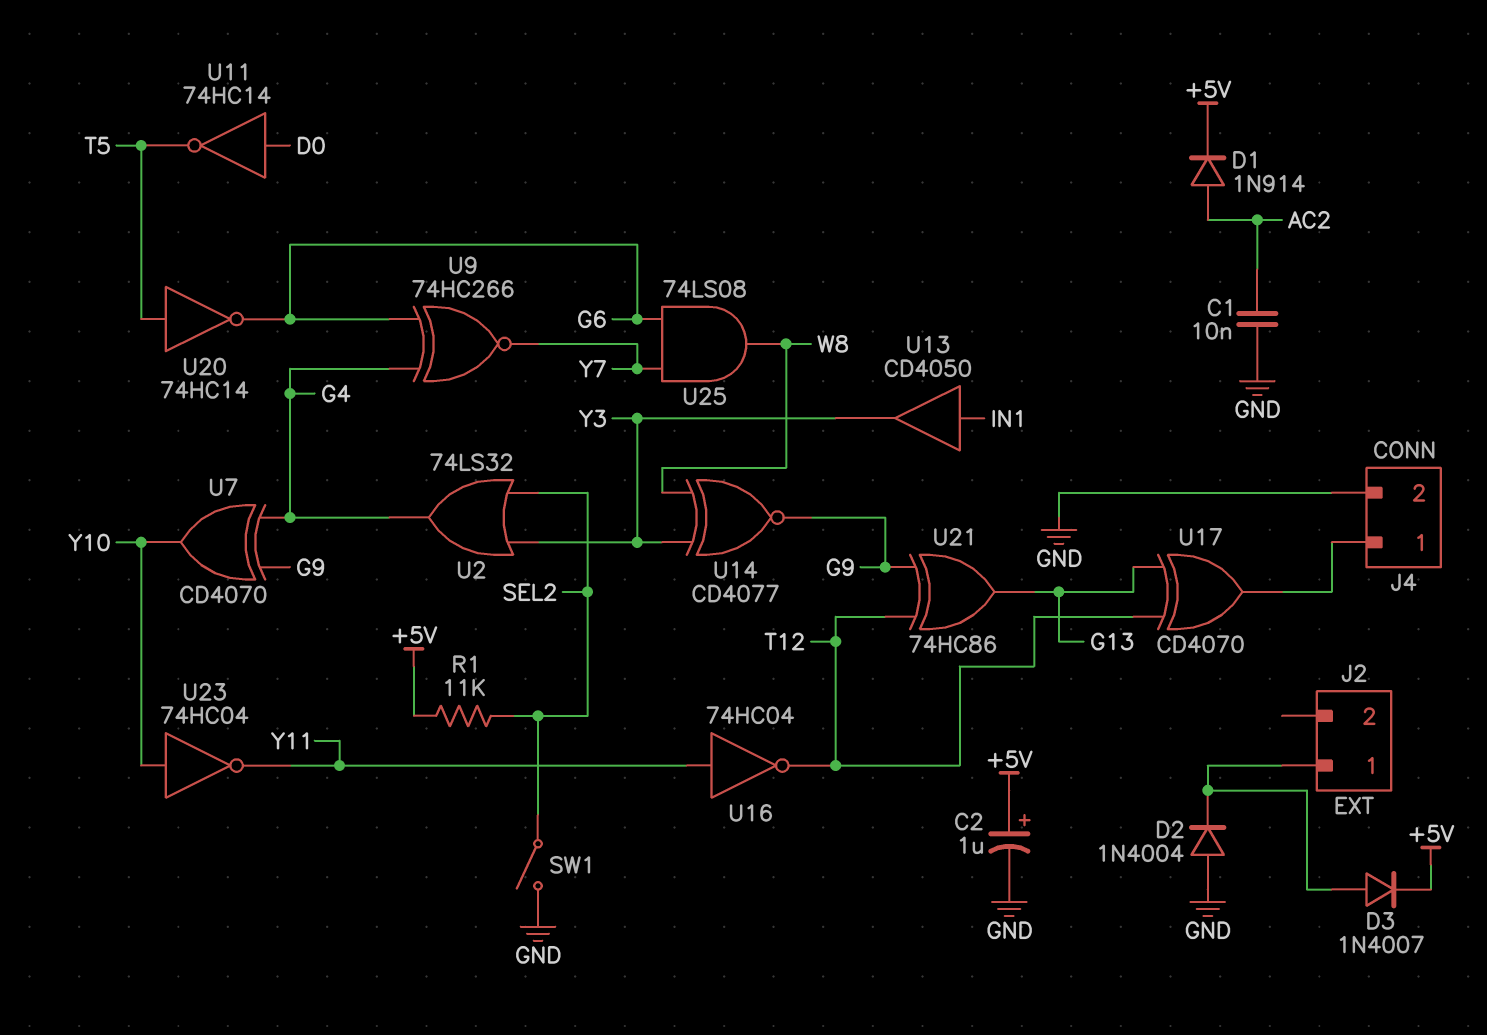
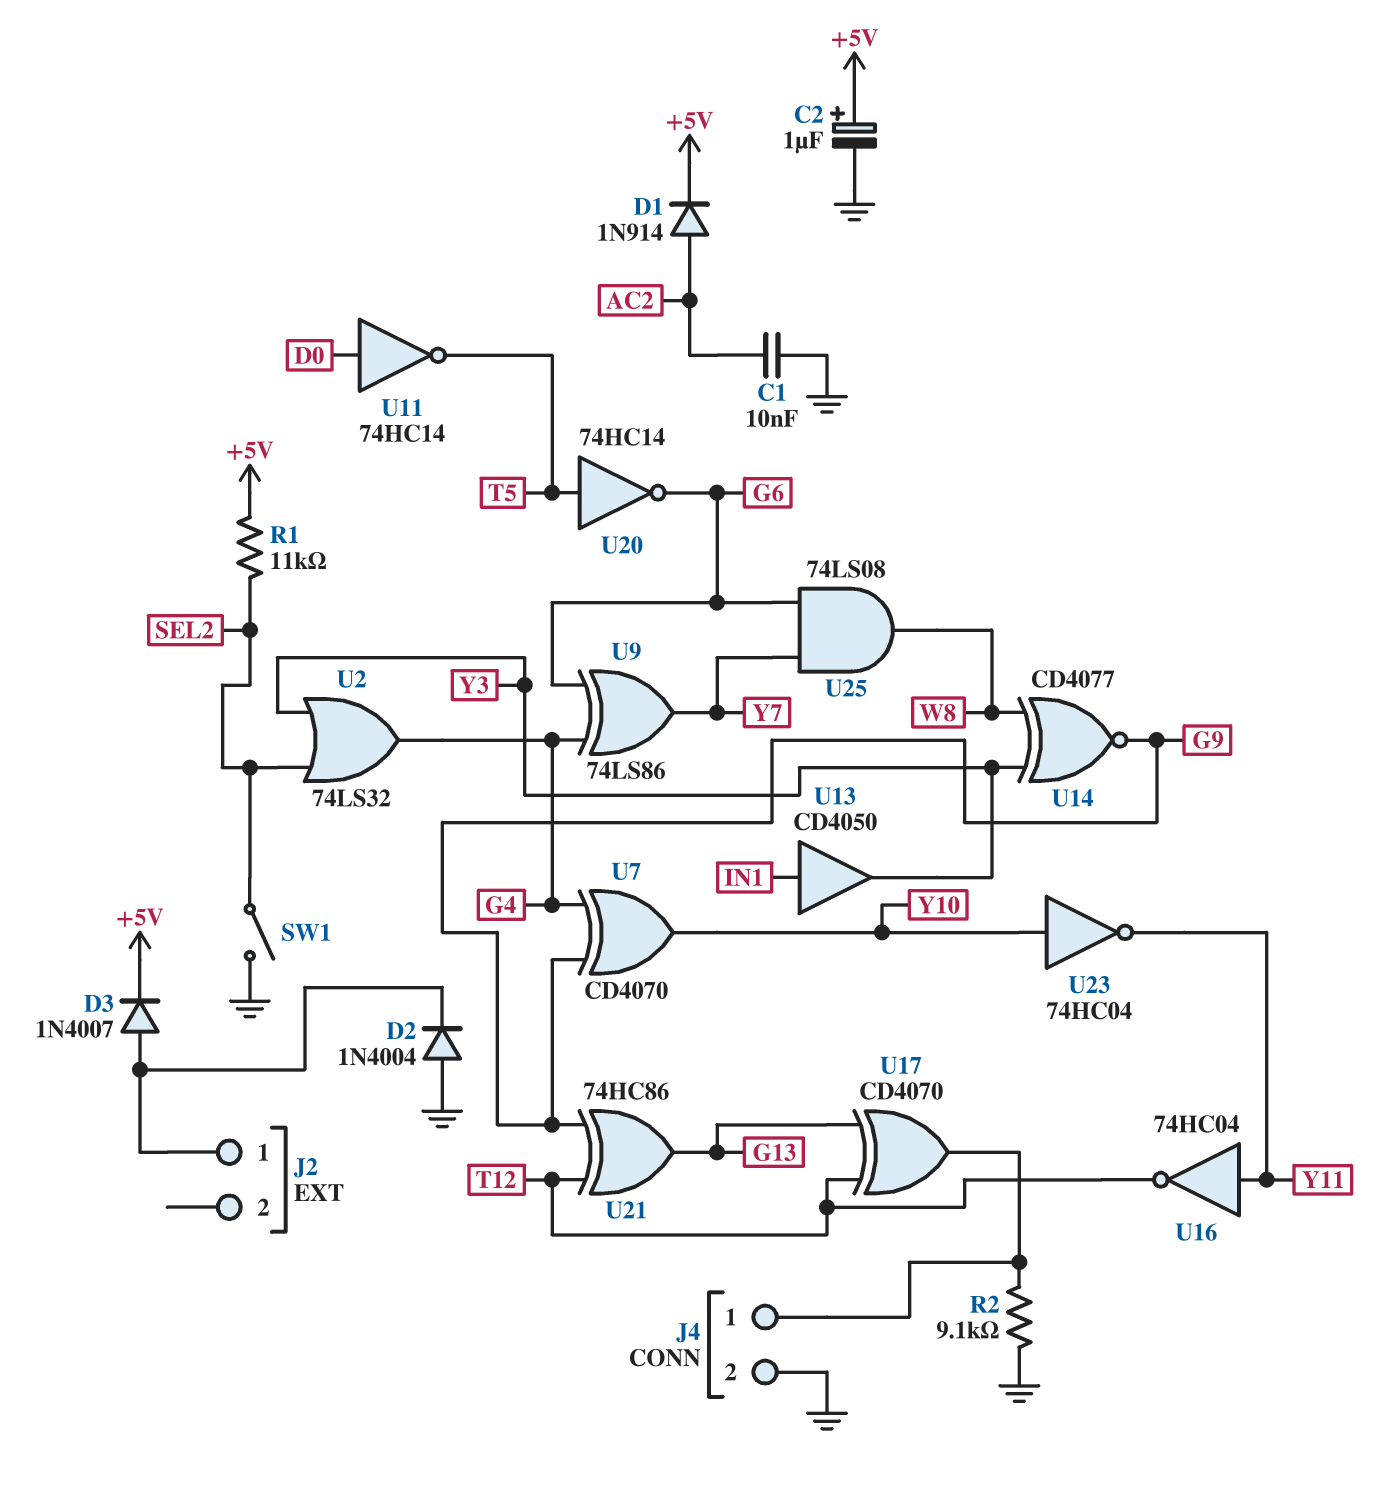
R2: none -> 9.1k (GND, J4/1)
U9: XNOR 74HC266 (in G4, in G6, out Y7) -> XOR 74LS86 (in G4, in G6, out Y7)

